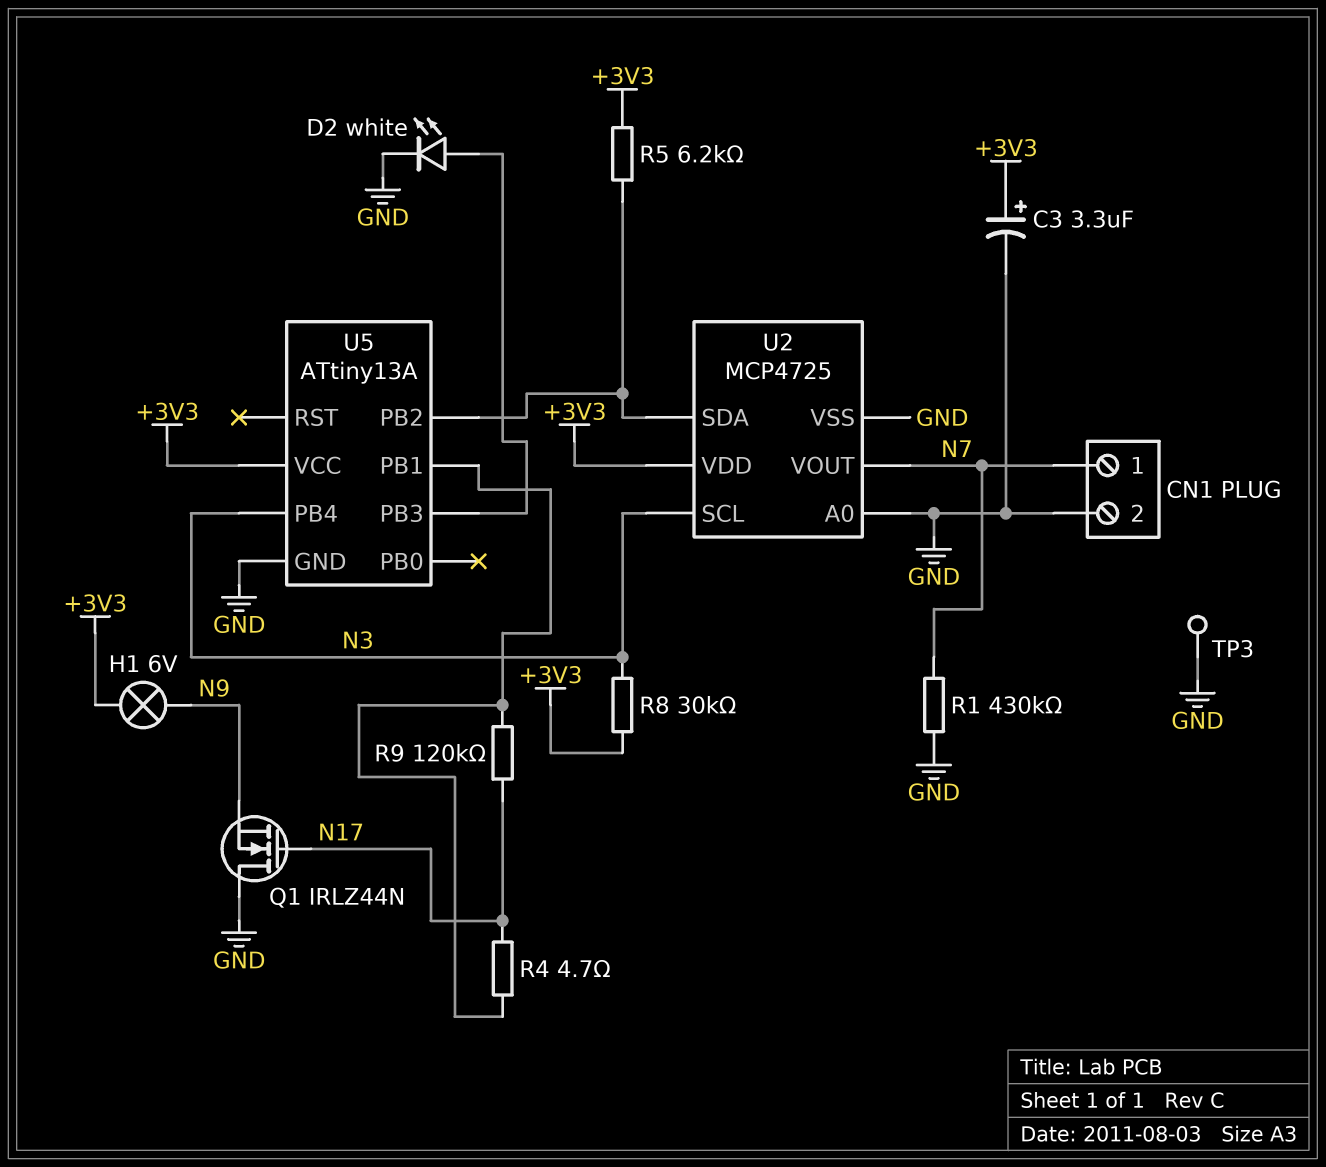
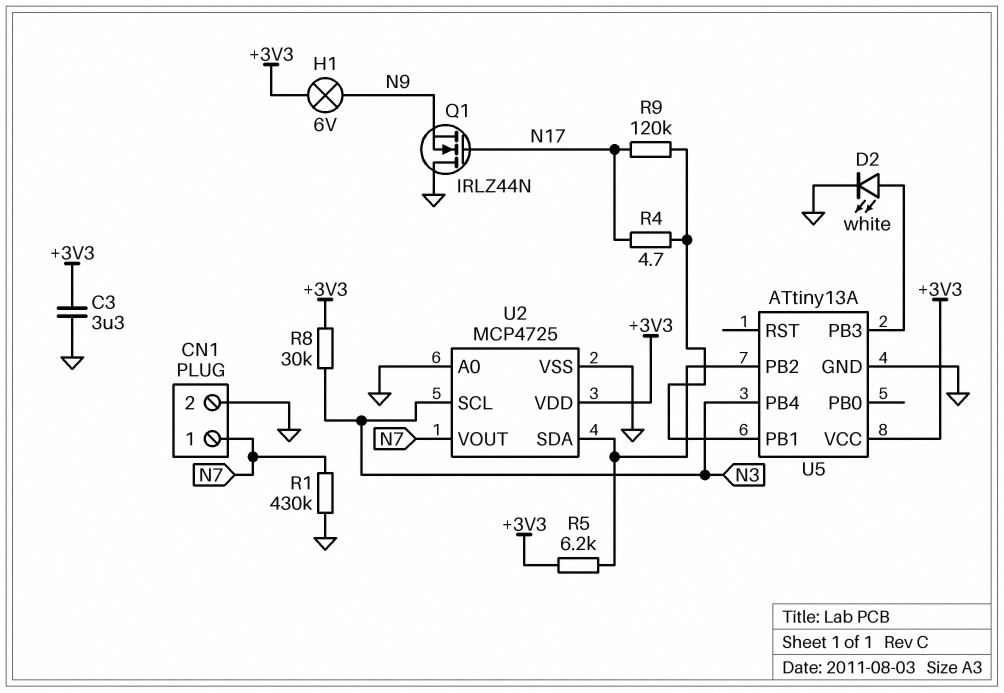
C3: 3.3uF (plus +3V3, minus GND) -> 3.3uF (+3V3, GND)
TP3: test point (GND) -> none

